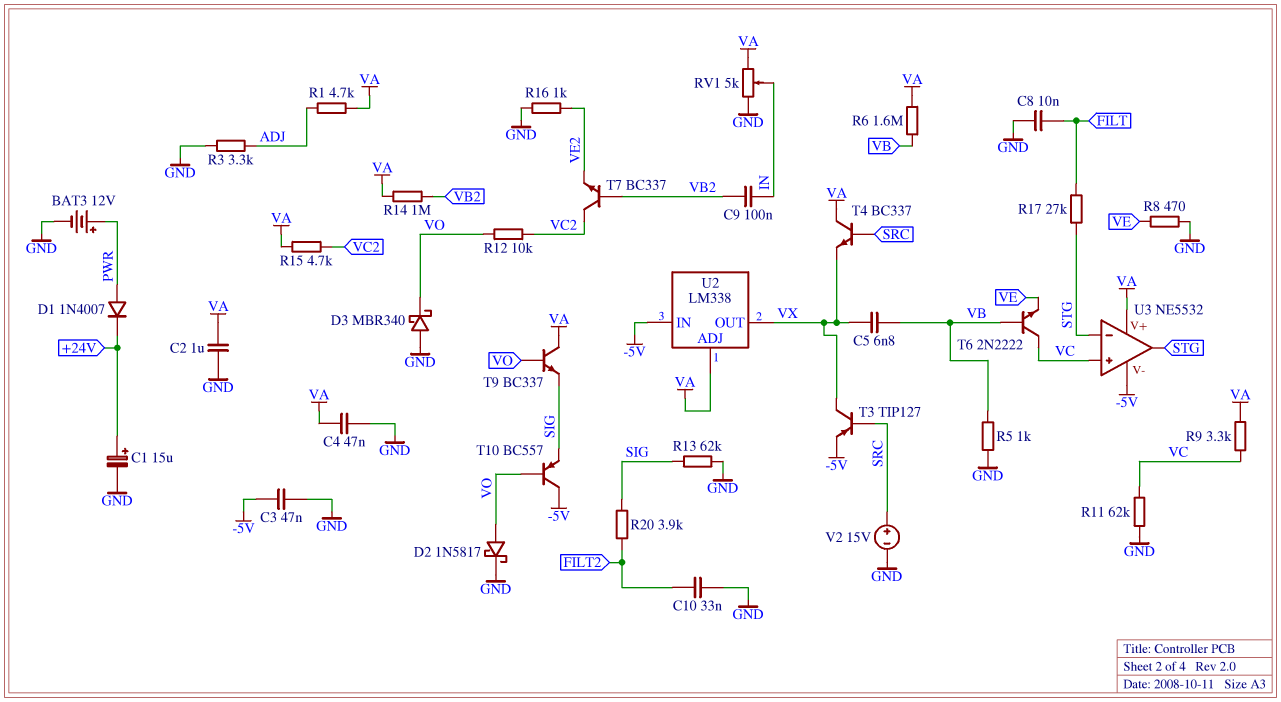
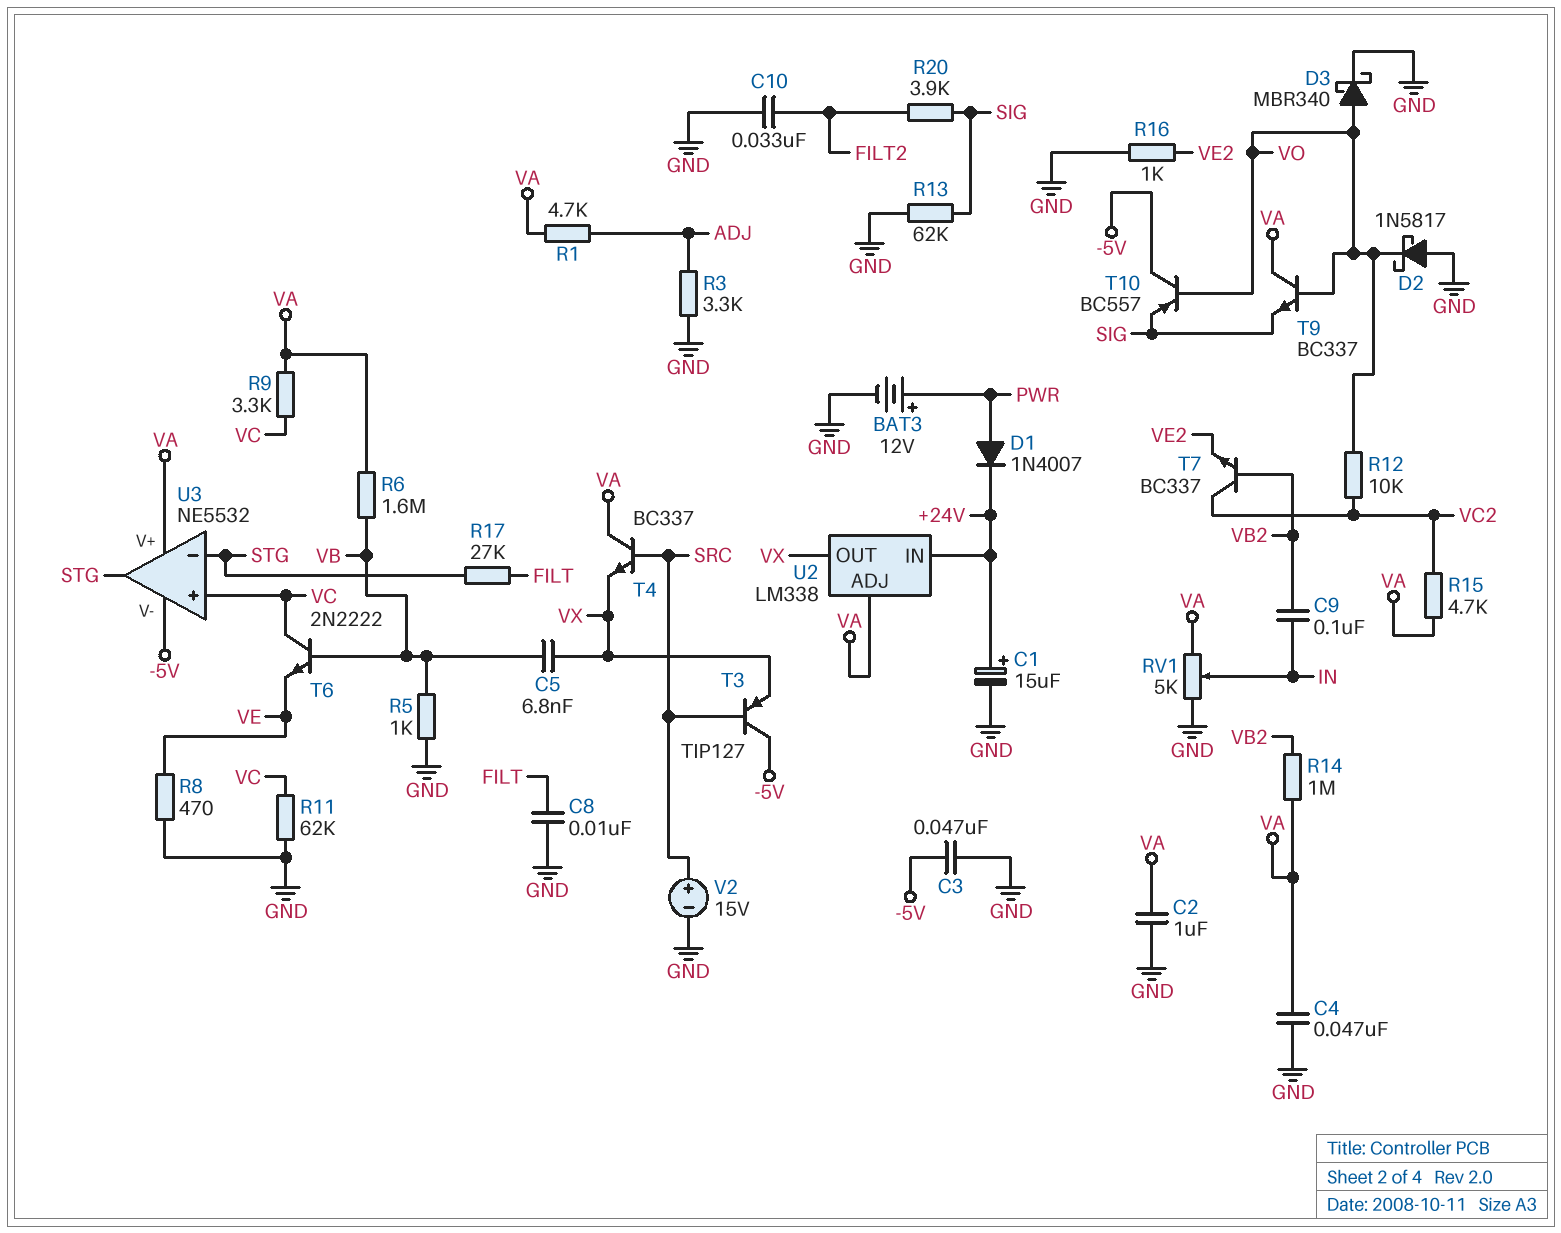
D2: schottky 1N5817 (A VO, K GND) -> schottky 1N5817 (A GND, K VO)
D3: schottky MBR340 (A GND, K VO) -> schottky MBR340 (A VO, K GND)
T3: PNP TIP127 (B SRC, C VX, E -5V) -> PNP TIP127 (B SRC, C -5V, E VX)
U2 pin IN: -5V -> +24V

